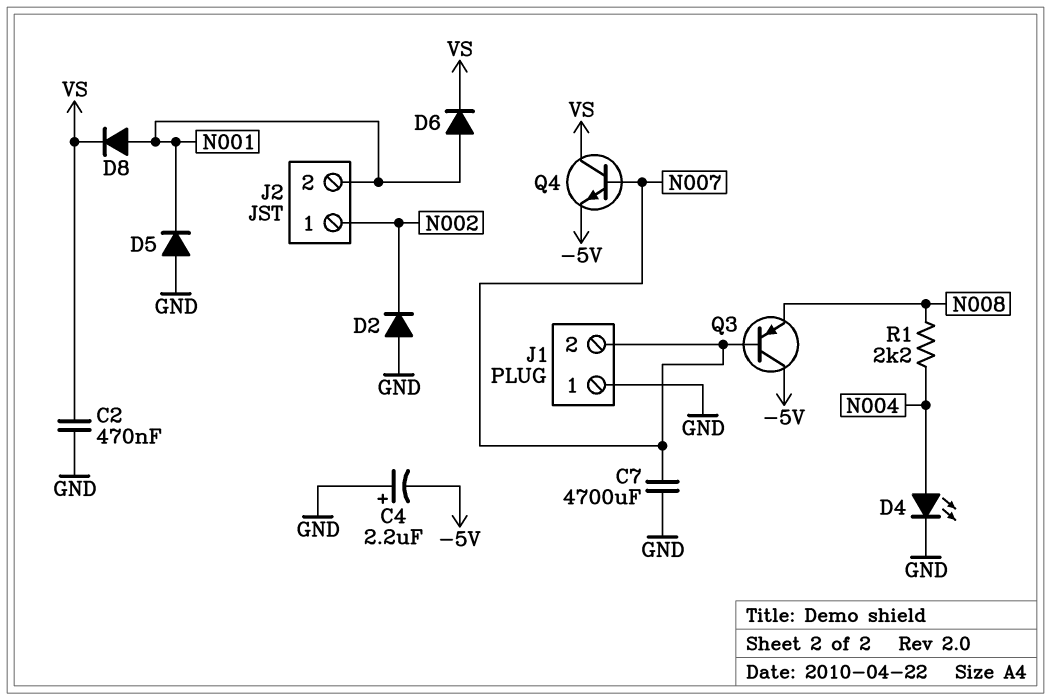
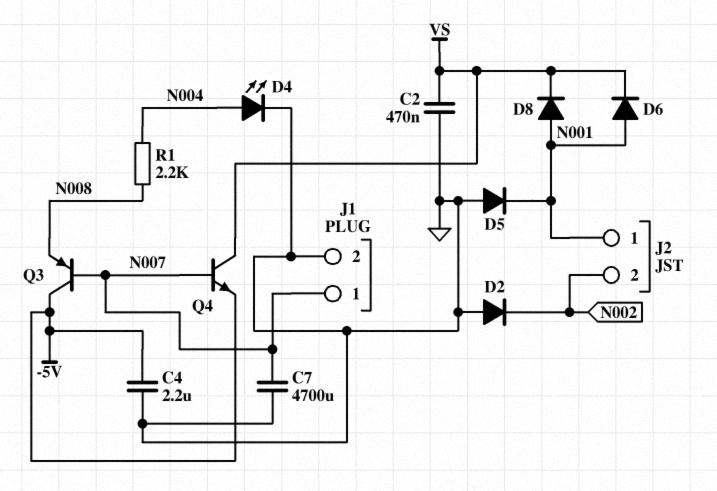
C4: 2.2uF (plus GND, minus -5V) -> 2.2uF (-5V, GND)
J1 pin 1: GND -> N007
J1 pin 2: N007 -> GND
J2 pin 1: N002 -> N001
J2 pin 2: N001 -> N002

